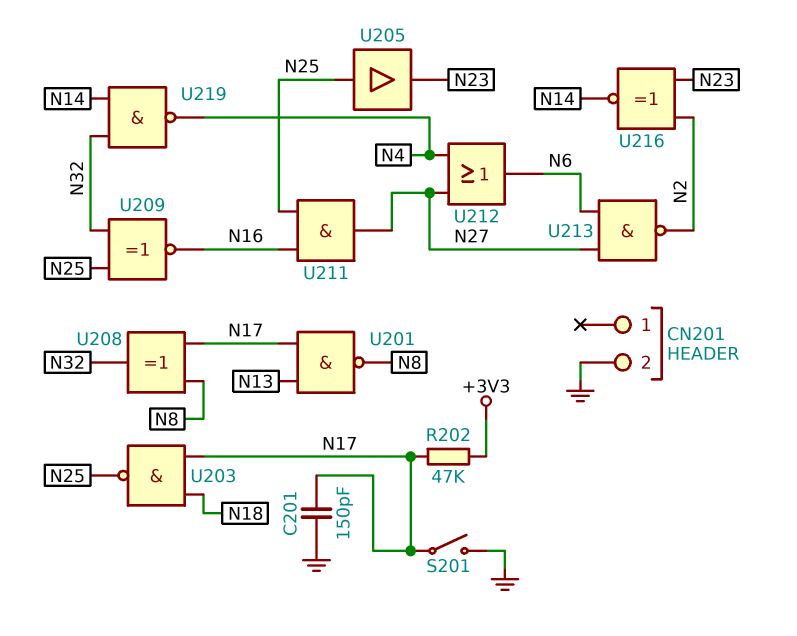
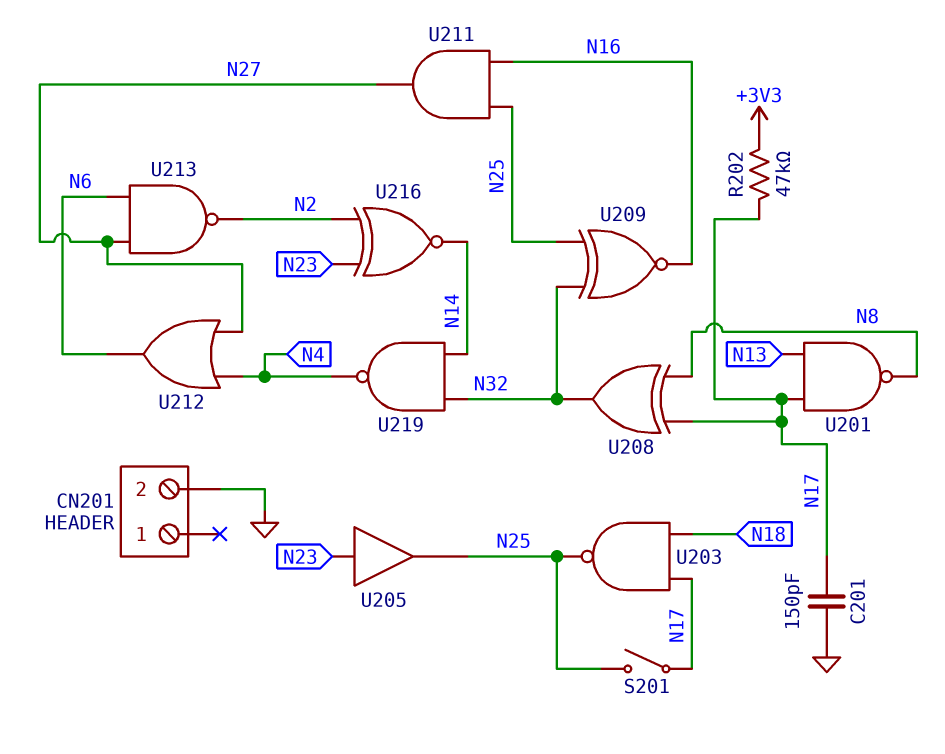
S201: switch (GND, N17) -> switch (N17, N25)
U205: buffer (in N25, out N23) -> buffer (in N23, out N25)

